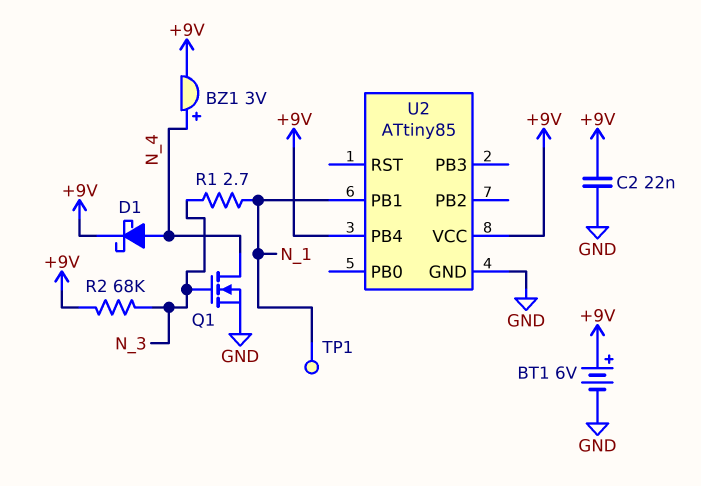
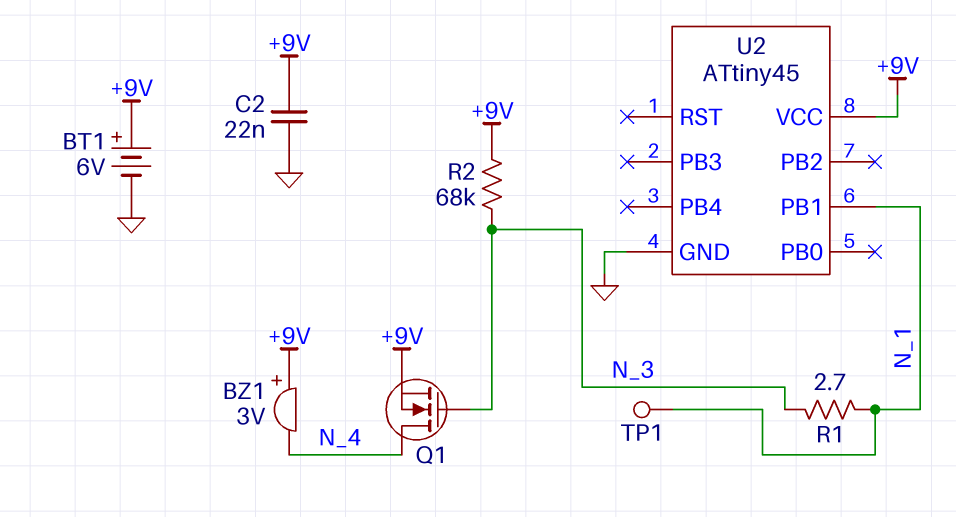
BZ1: buzzer 3V (plus N_4, minus +9V) -> buzzer 3V (plus +9V, minus N_4)
D1: schottky (A N_4, K +9V) -> none
Q1: NMOS (G N_3, D N_4, S GND) -> NMOS (G N_3, D N_4, S +9V)
U2: ATtiny85 -> ATtiny45
U2 pin PB4: +9V -> none

